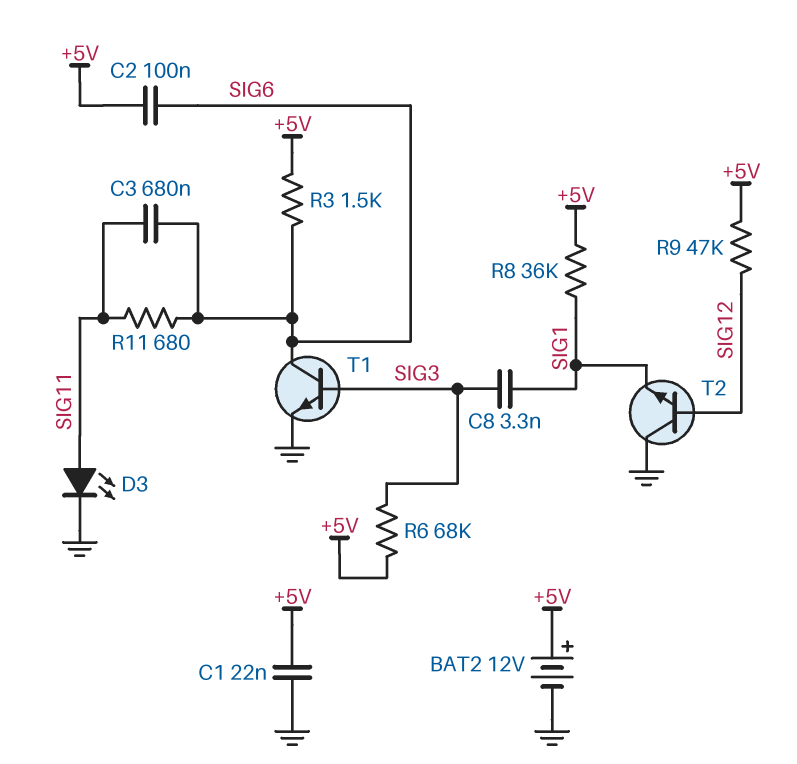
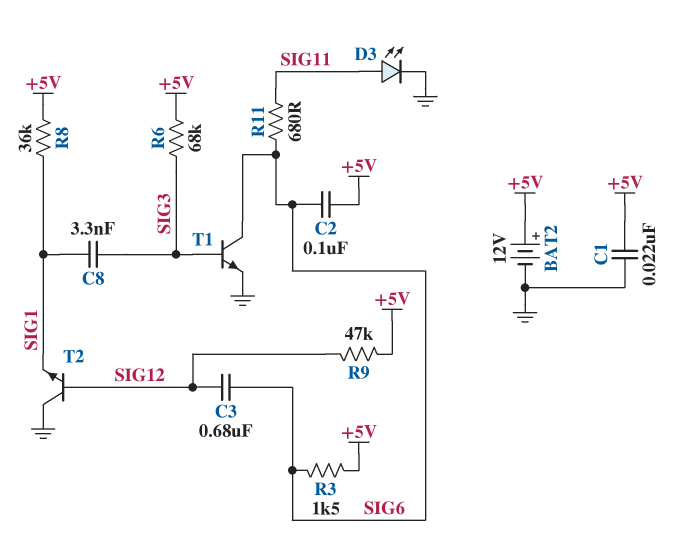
C3: 680nF (SIG6, SIG11) -> 680nF (SIG6, SIG12)

